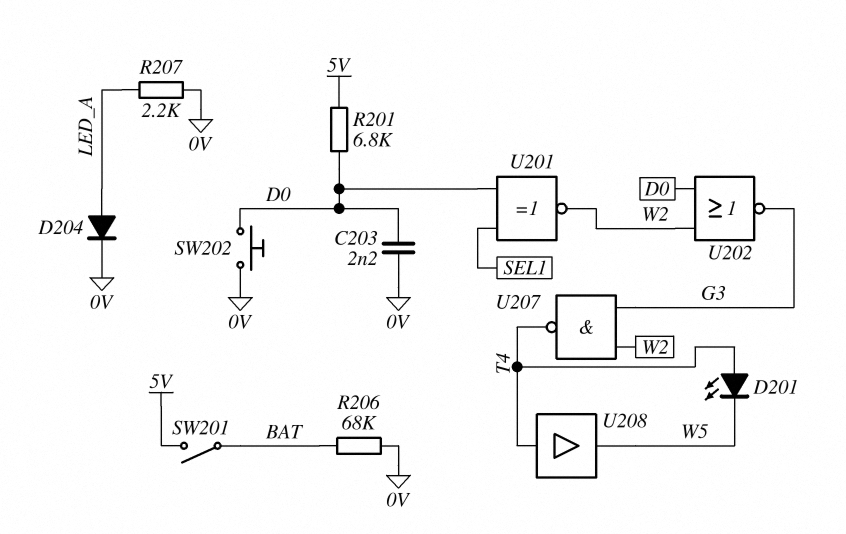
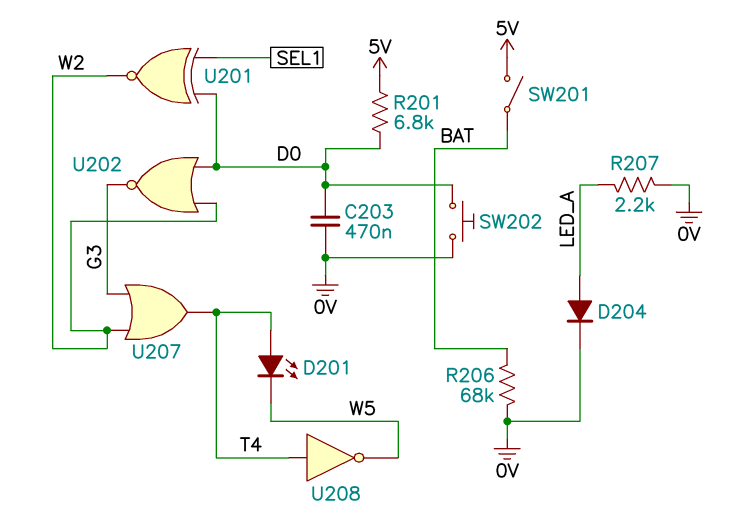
C203: 2.2nF (0V, D0) -> 470nF (0V, D0)
U207: NAND (in G3, in W2, out T4) -> OR (in G3, in W2, out T4)
U208: buffer (in T4, out W5) -> NOT (in T4, out W5)

